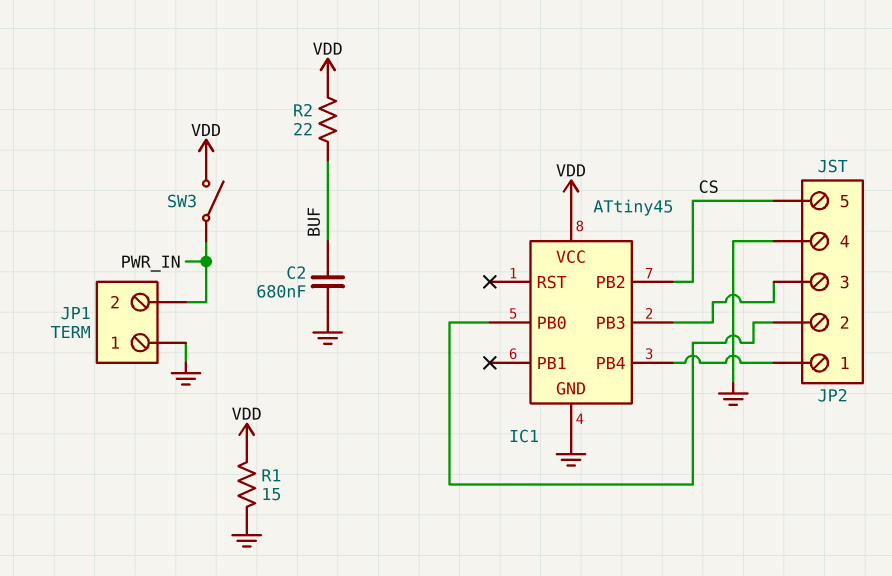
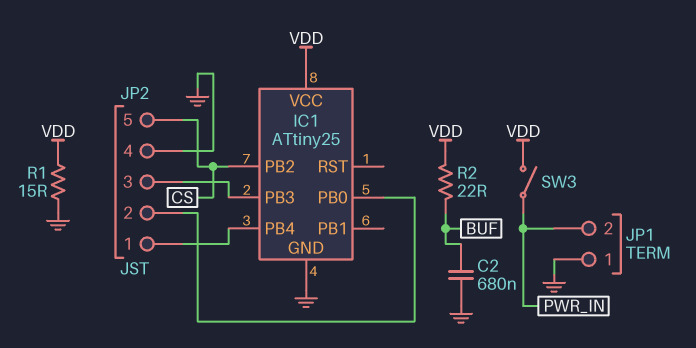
IC1: ATtiny45 -> ATtiny25

